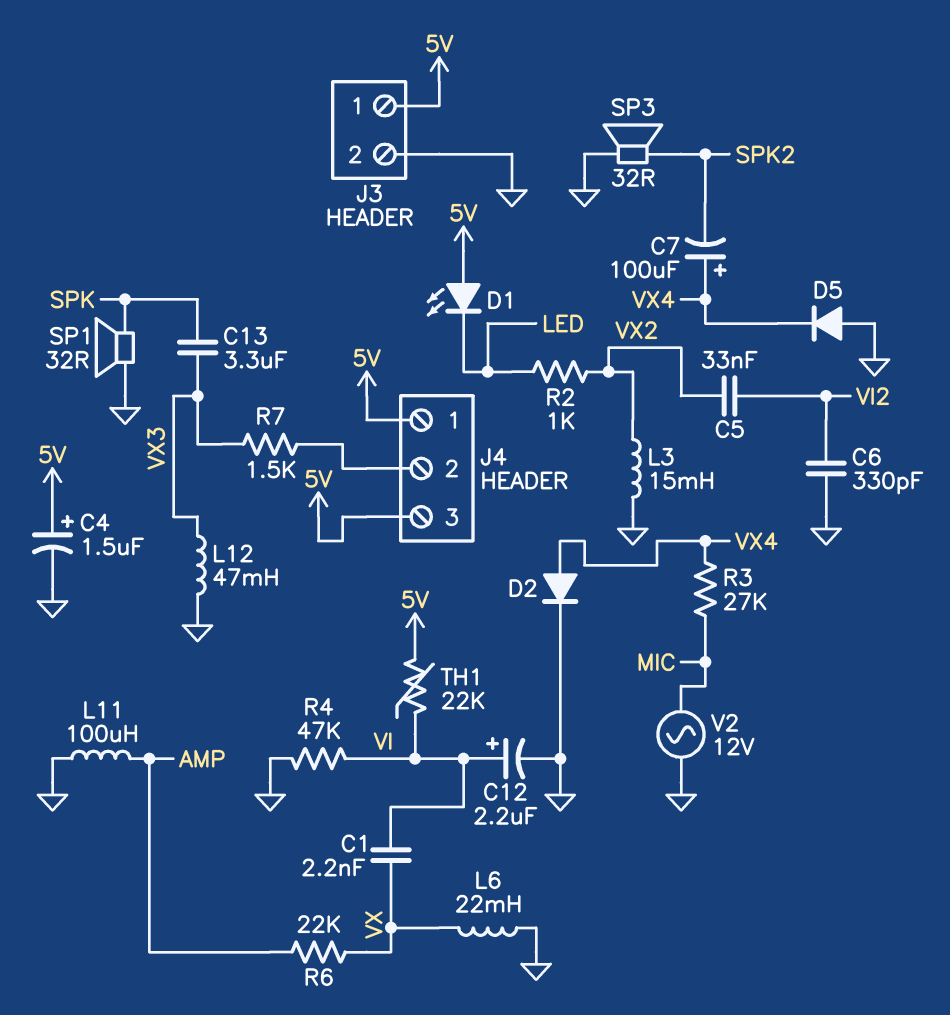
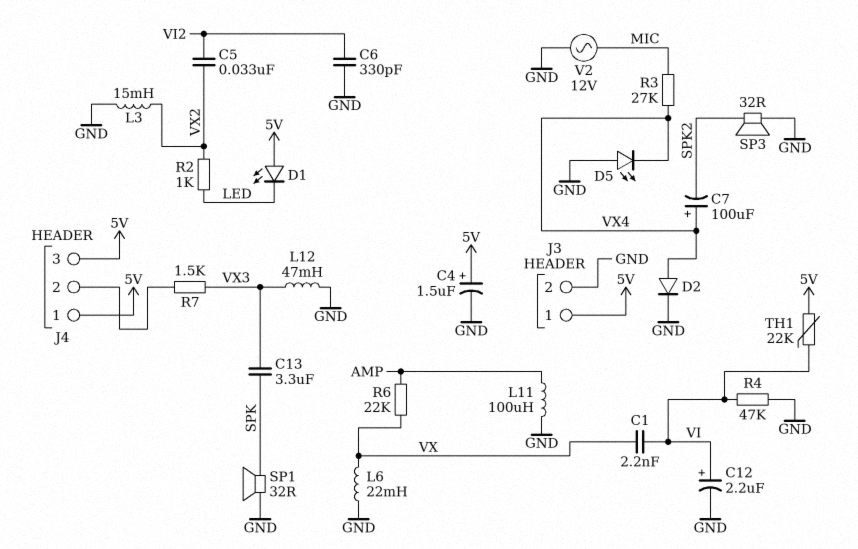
D5: diode (A GND, K VX4) -> LED (A GND, K VX4)

